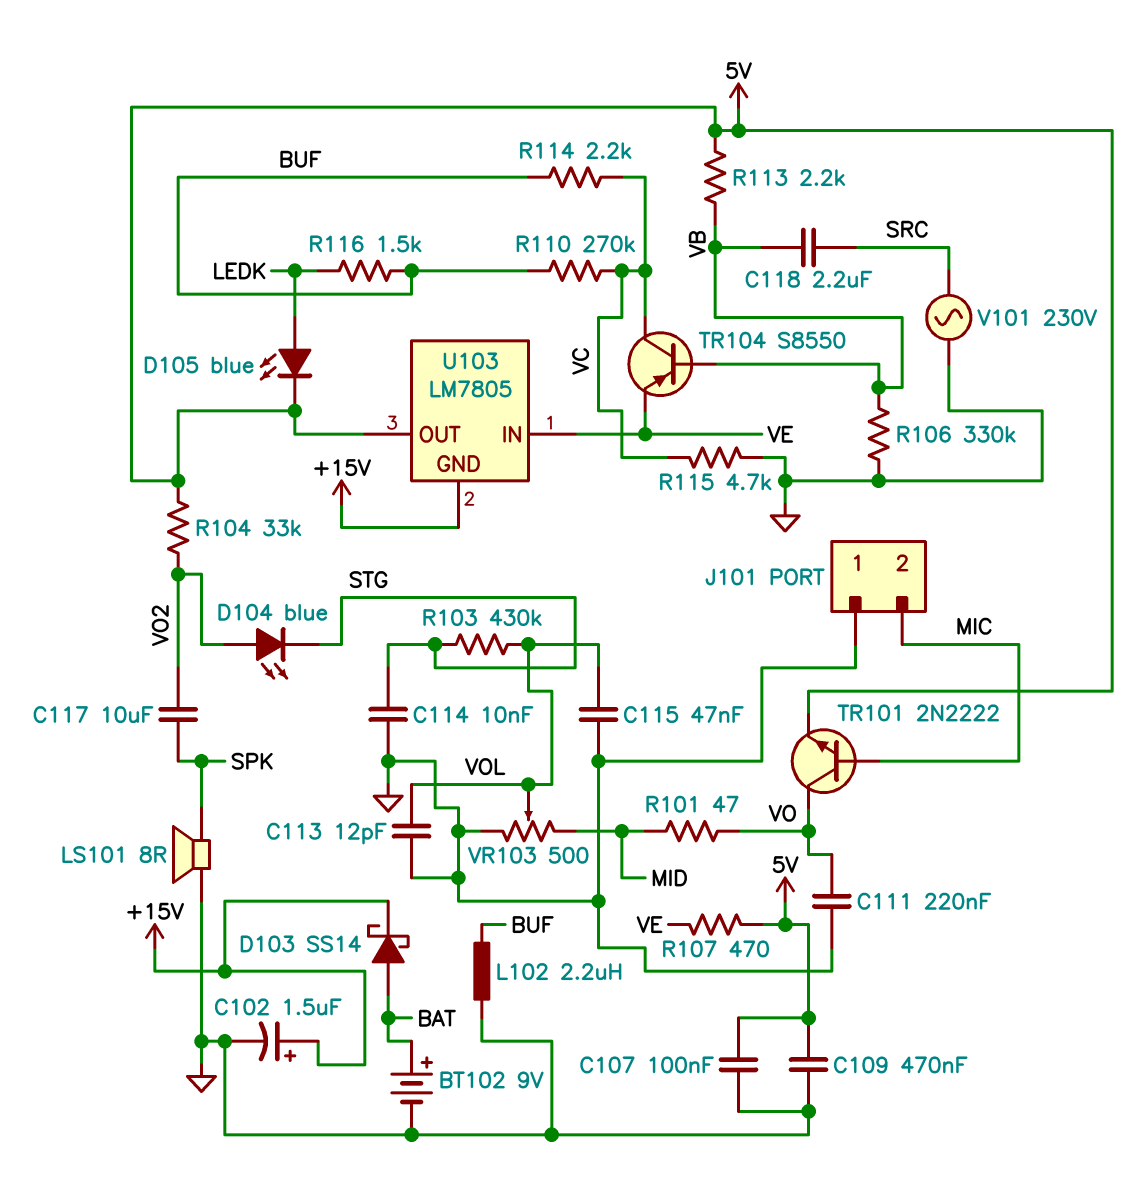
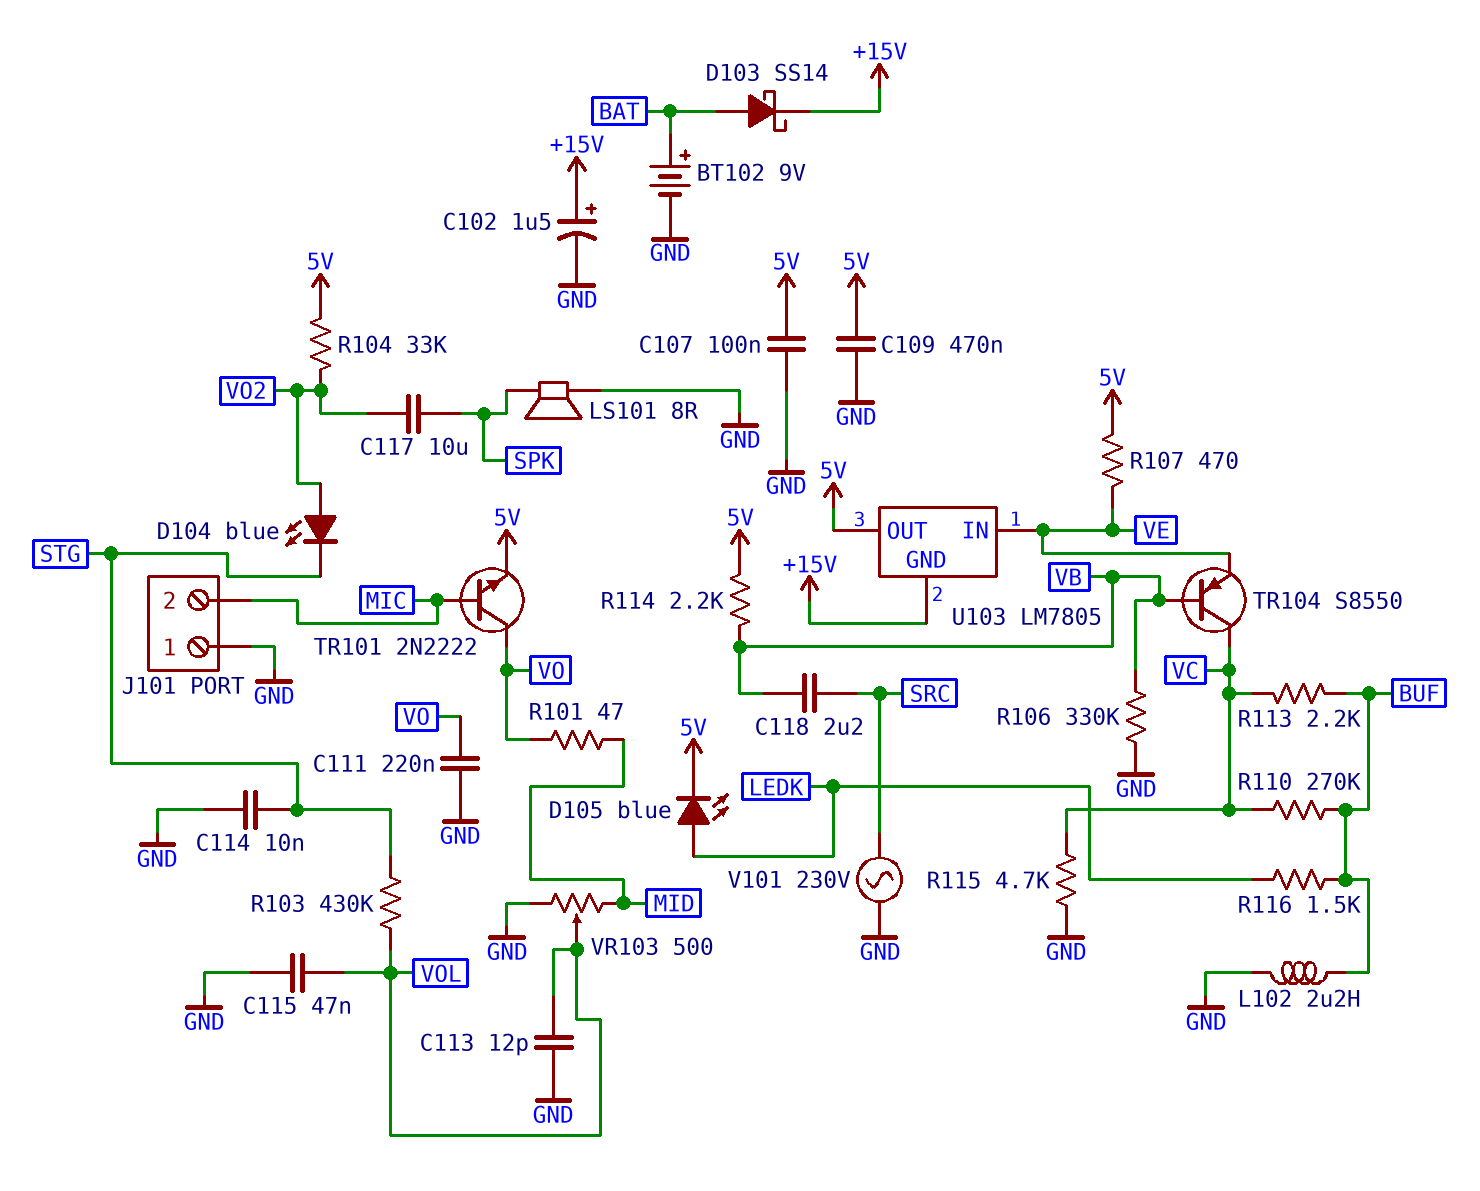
R113: 2.2k (5V, VB) -> 2.2k (BUF, VC)
R114: 2.2k (BUF, VC) -> 2.2k (5V, VB)

